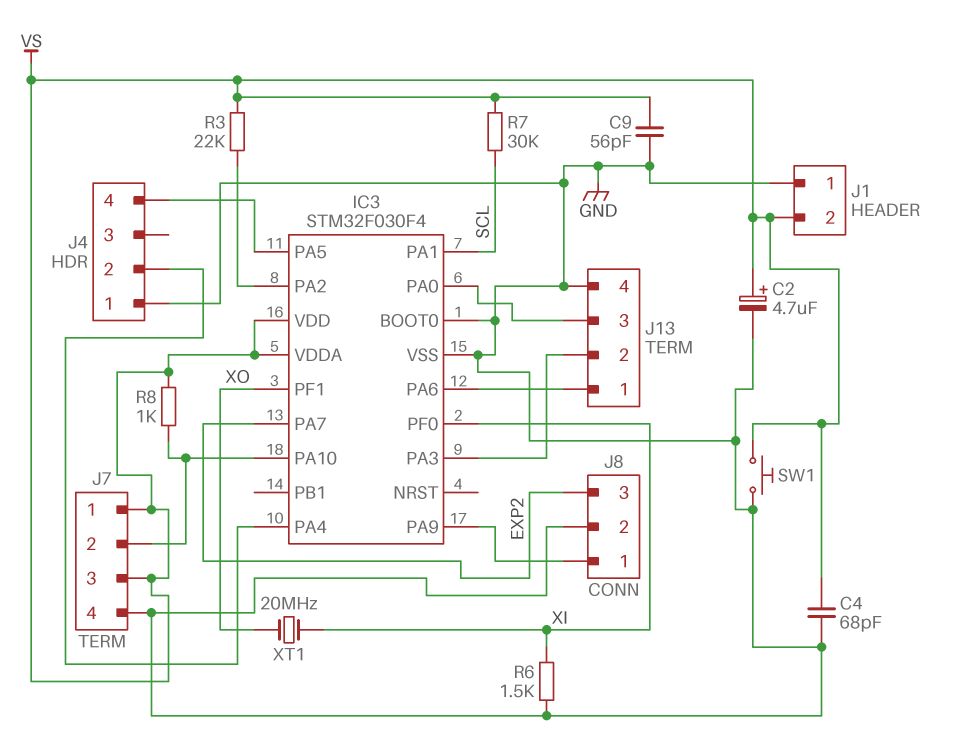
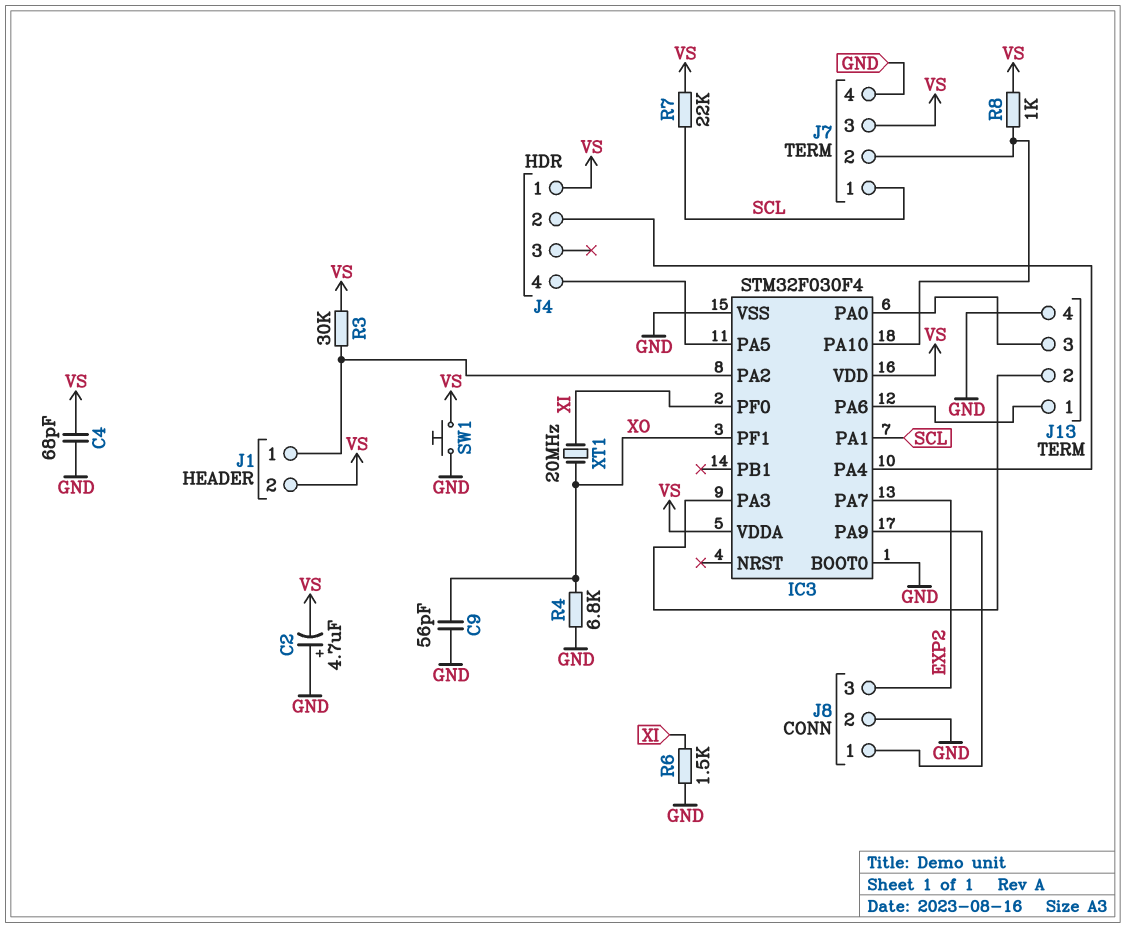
C2: 4.7uF (plus VS, minus GND) -> 4.7uF (plus GND, minus VS)
C9: 56pF (GND, VS) -> 56pF (GND, XO)
J1 pin 1: GND -> IC3/PA2
J4 pin 1: GND -> VS
J7 pin 1: VS -> SCL
R3: 22k (IC3/PA2, VS) -> 30k (IC3/PA2, VS)
R4: none -> 6.8k (GND, XO)
R7: 30k (SCL, VS) -> 22k (SCL, VS)

